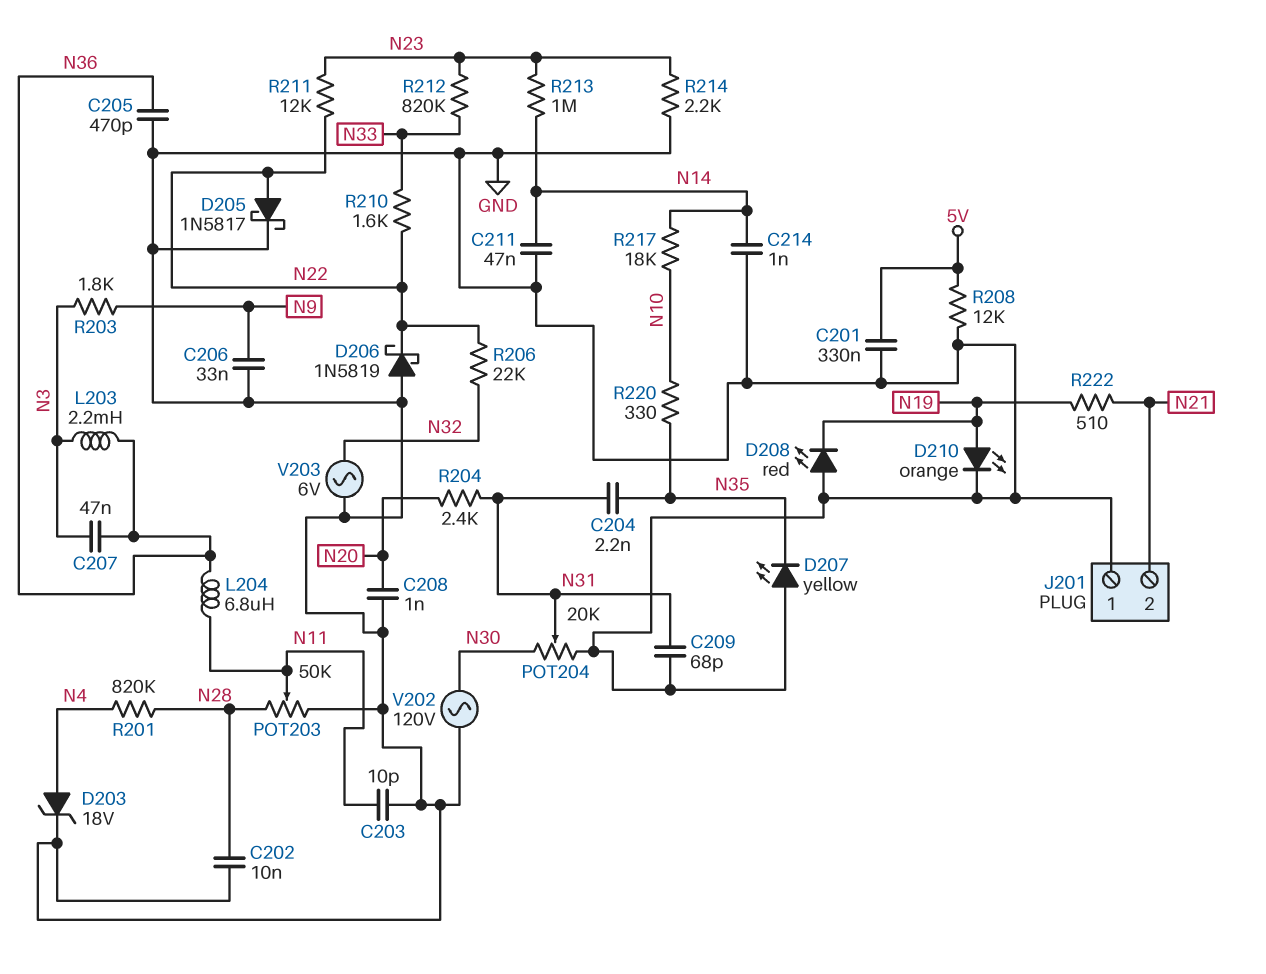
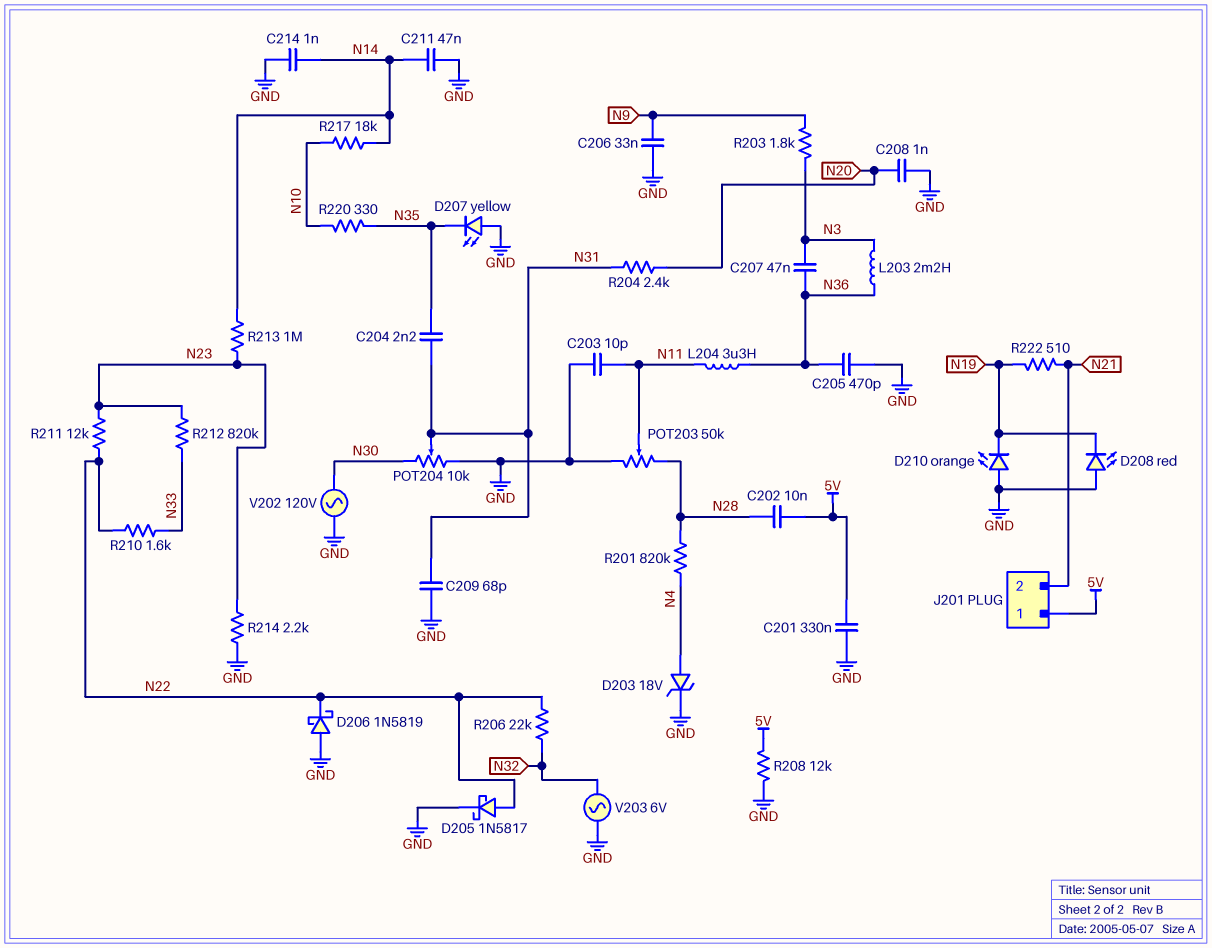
C202: 10nF (GND, N28) -> 10nF (5V, N28)
D210: LED orange (A N19, K GND) -> LED orange (A GND, K N19)
J201 pin 1: GND -> 5V
L204: 6.8uH (N11, N36) -> 3.3uH (N11, N36)
POT204: 20k (GND, N30, wiper N31) -> 10k (GND, N30, wiper N31)

